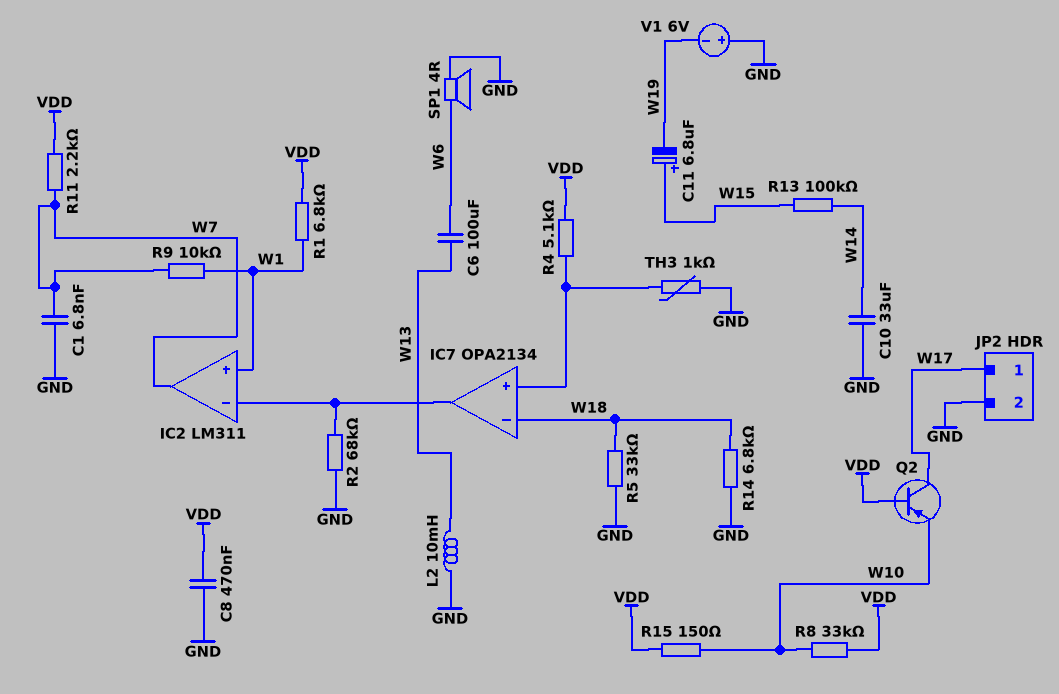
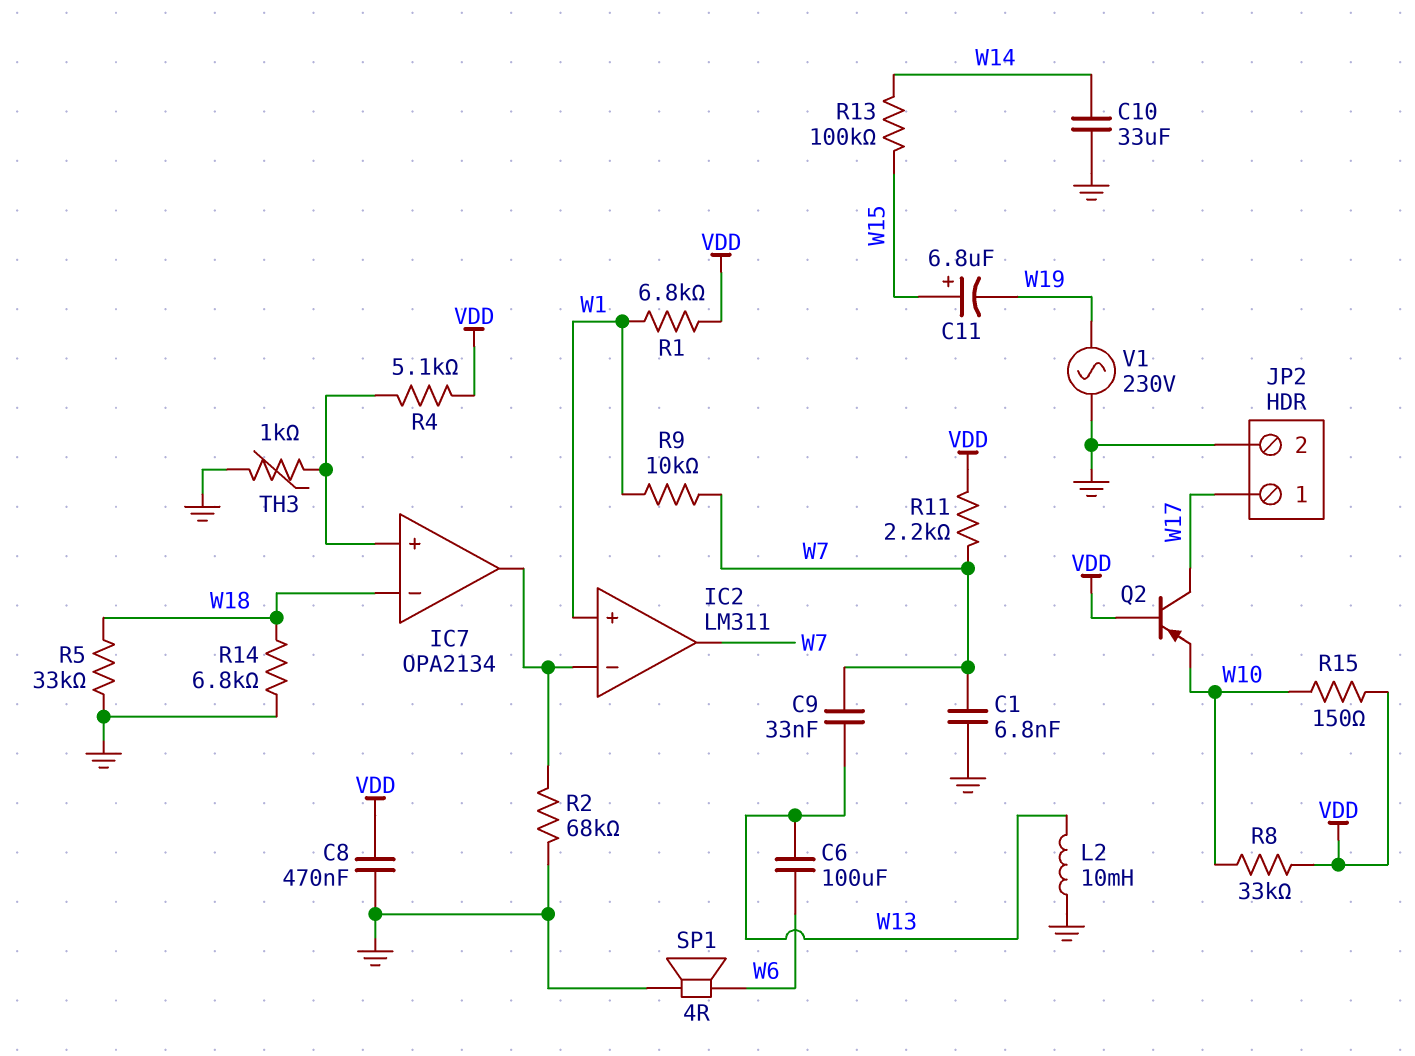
C9: none -> 33nF (W7, W13)
V1: 6V (plus GND, minus W19) -> AC 230V (GND, W19)

